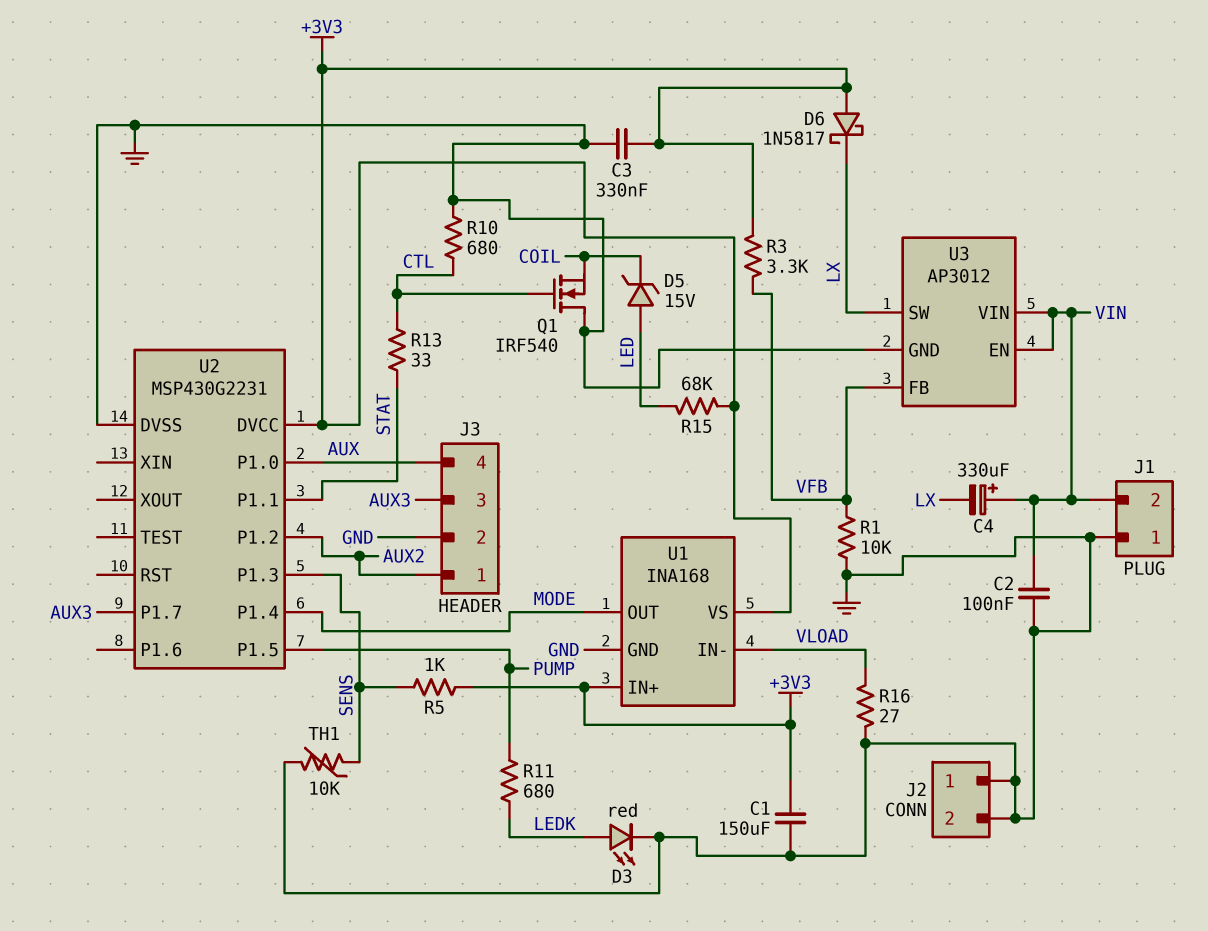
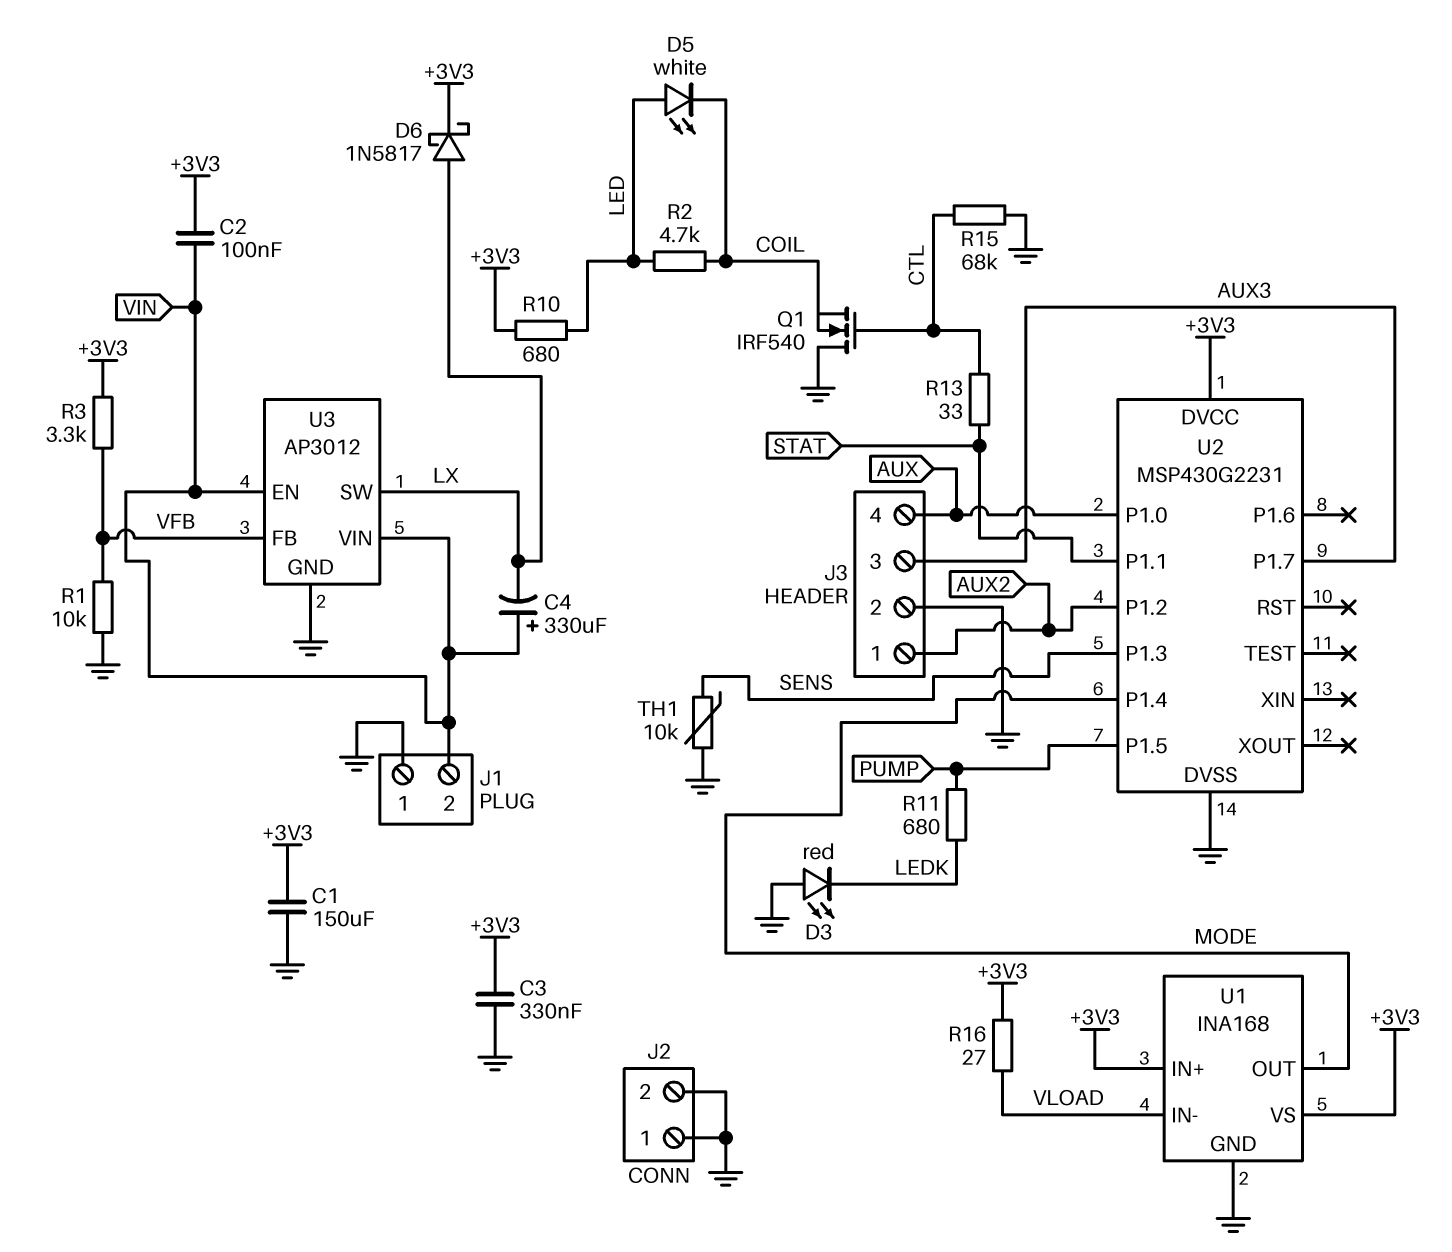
C2: 100nF (GND, VIN) -> 100nF (+3V3, VIN)
D3: LED red (A LEDK, K GND) -> LED red (A GND, K LEDK)
D5: zener 15V (A LED, K COIL) -> LED white (A LED, K COIL)
D6: schottky 1N5817 (A +3V3, K LX) -> schottky 1N5817 (A LX, K +3V3)
R2: none -> 4.7k (COIL, LED)
R5: 1k (+3V3, SENS) -> none
R10: 680 (CTL, GND) -> 680 (+3V3, LED)
R15: 68k (+3V3, LED) -> 68k (CTL, GND)
R16: 27 (GND, VLOAD) -> 27 (+3V3, VLOAD)

